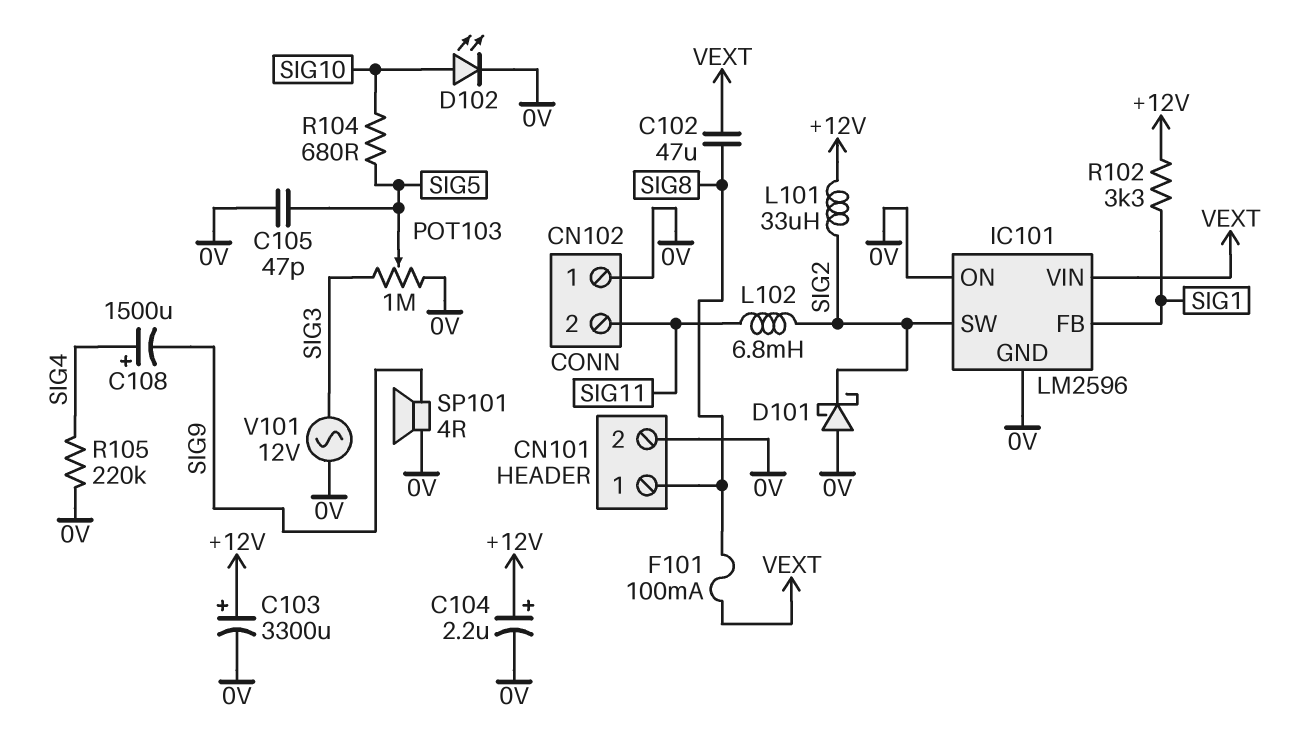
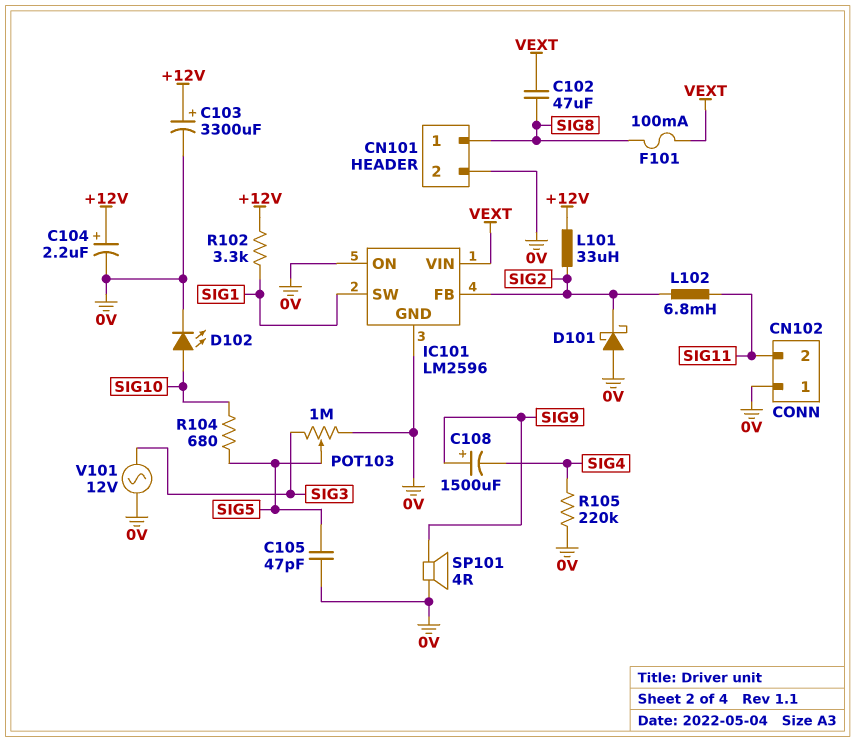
C108: 1500uF (plus SIG4, minus SIG9) -> 1500uF (plus SIG9, minus SIG4)
IC101 pin FB: SIG1 -> SIG2
IC101 pin SW: SIG2 -> SIG1

